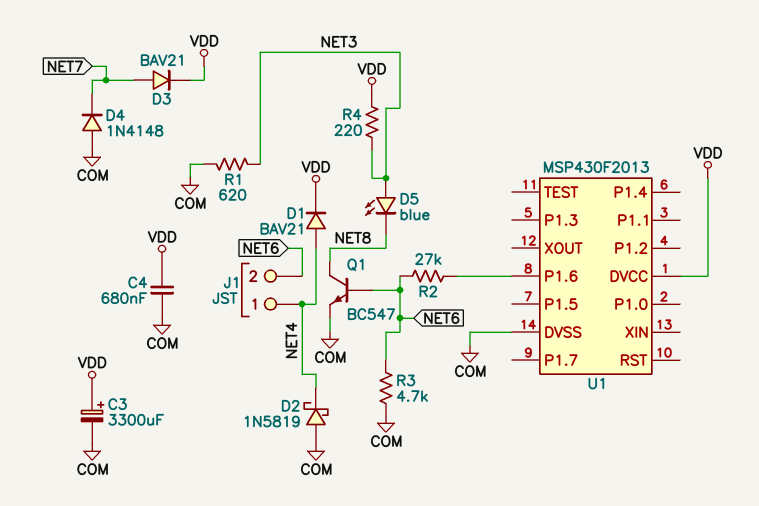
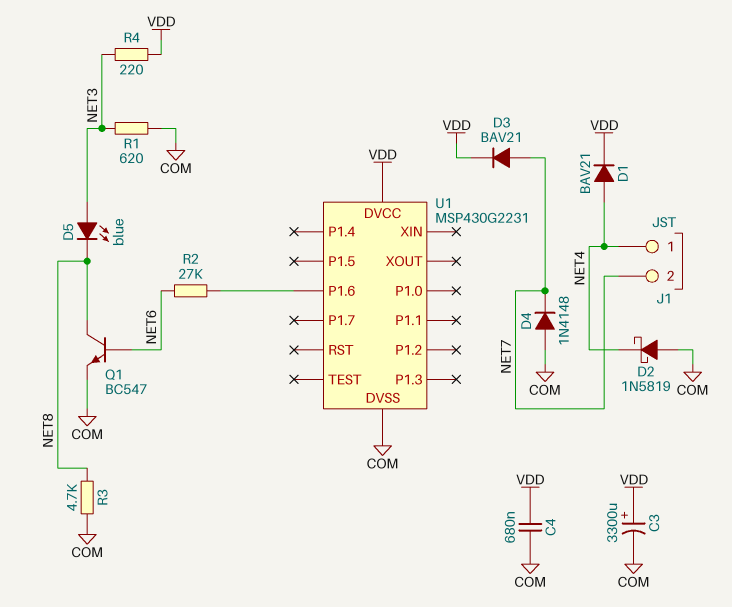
J1 pin 2: NET6 -> NET7
R3: 4.7k (COM, NET6) -> 4.7k (COM, NET8)
U1: MSP430F2013 -> MSP430G2231

